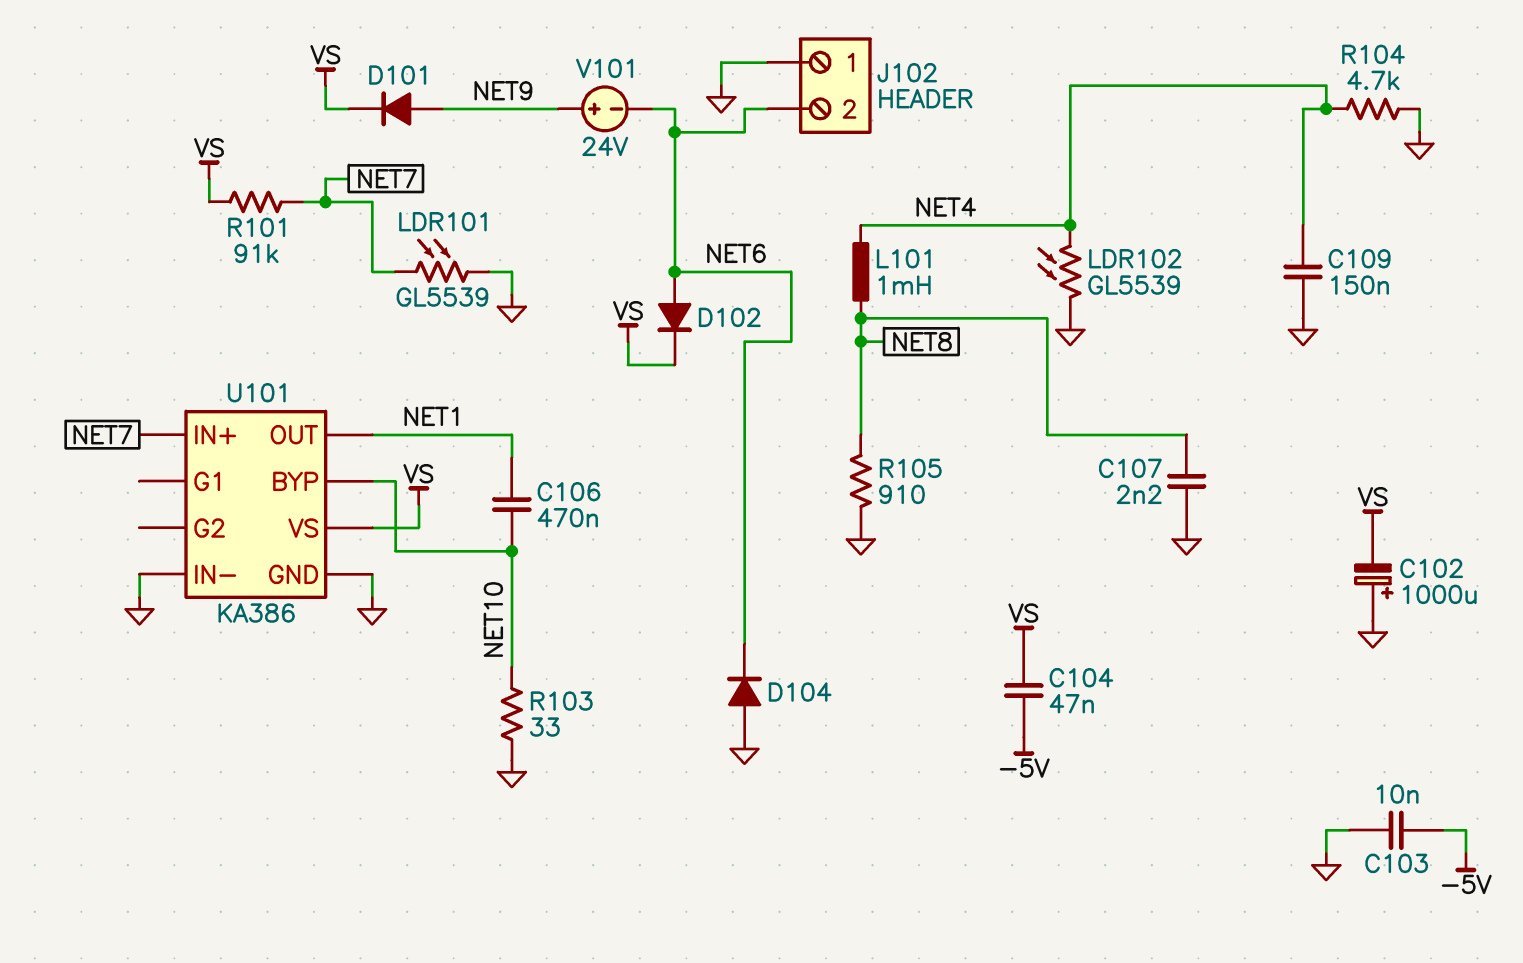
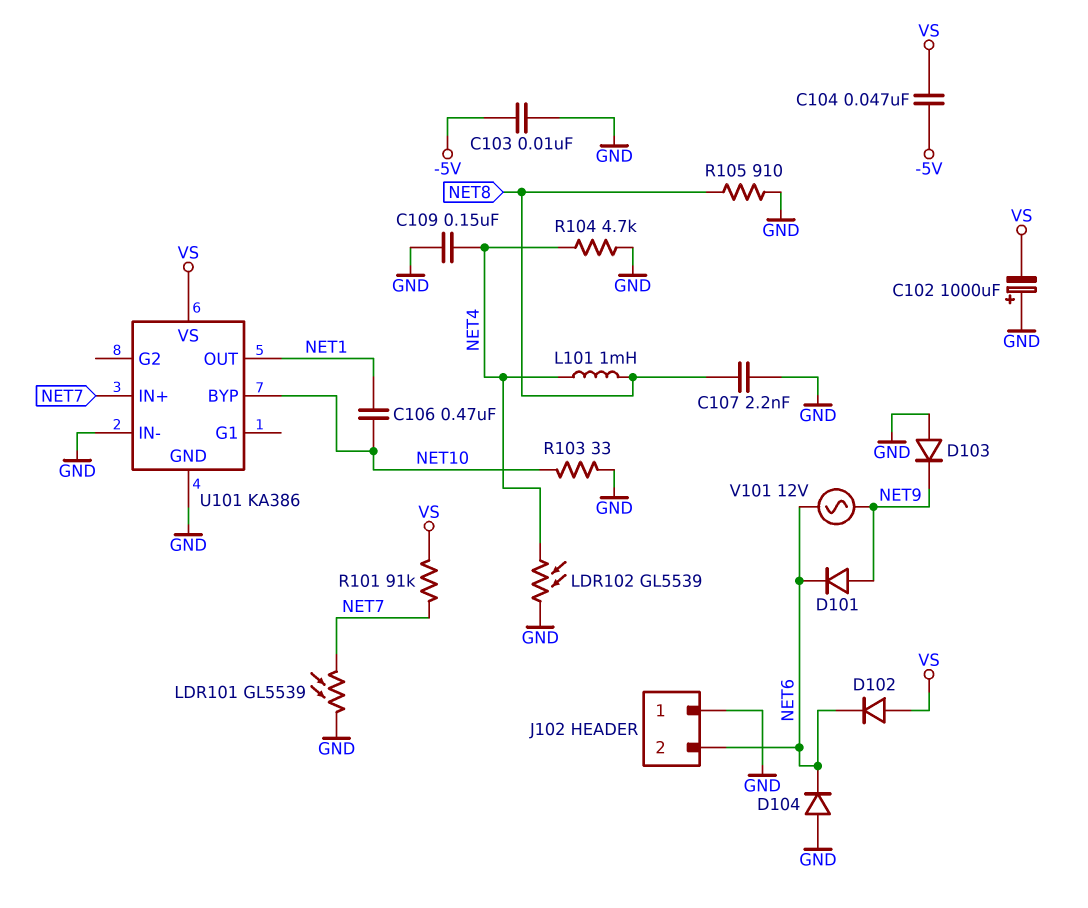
D101: diode (A NET9, K VS) -> diode (A NET9, K NET6)
D102: diode (A NET6, K VS) -> diode (A VS, K NET6)
D103: none -> diode (A GND, K NET9)
V101: 24V (plus NET9, minus NET6) -> AC 12V (NET6, NET9)

